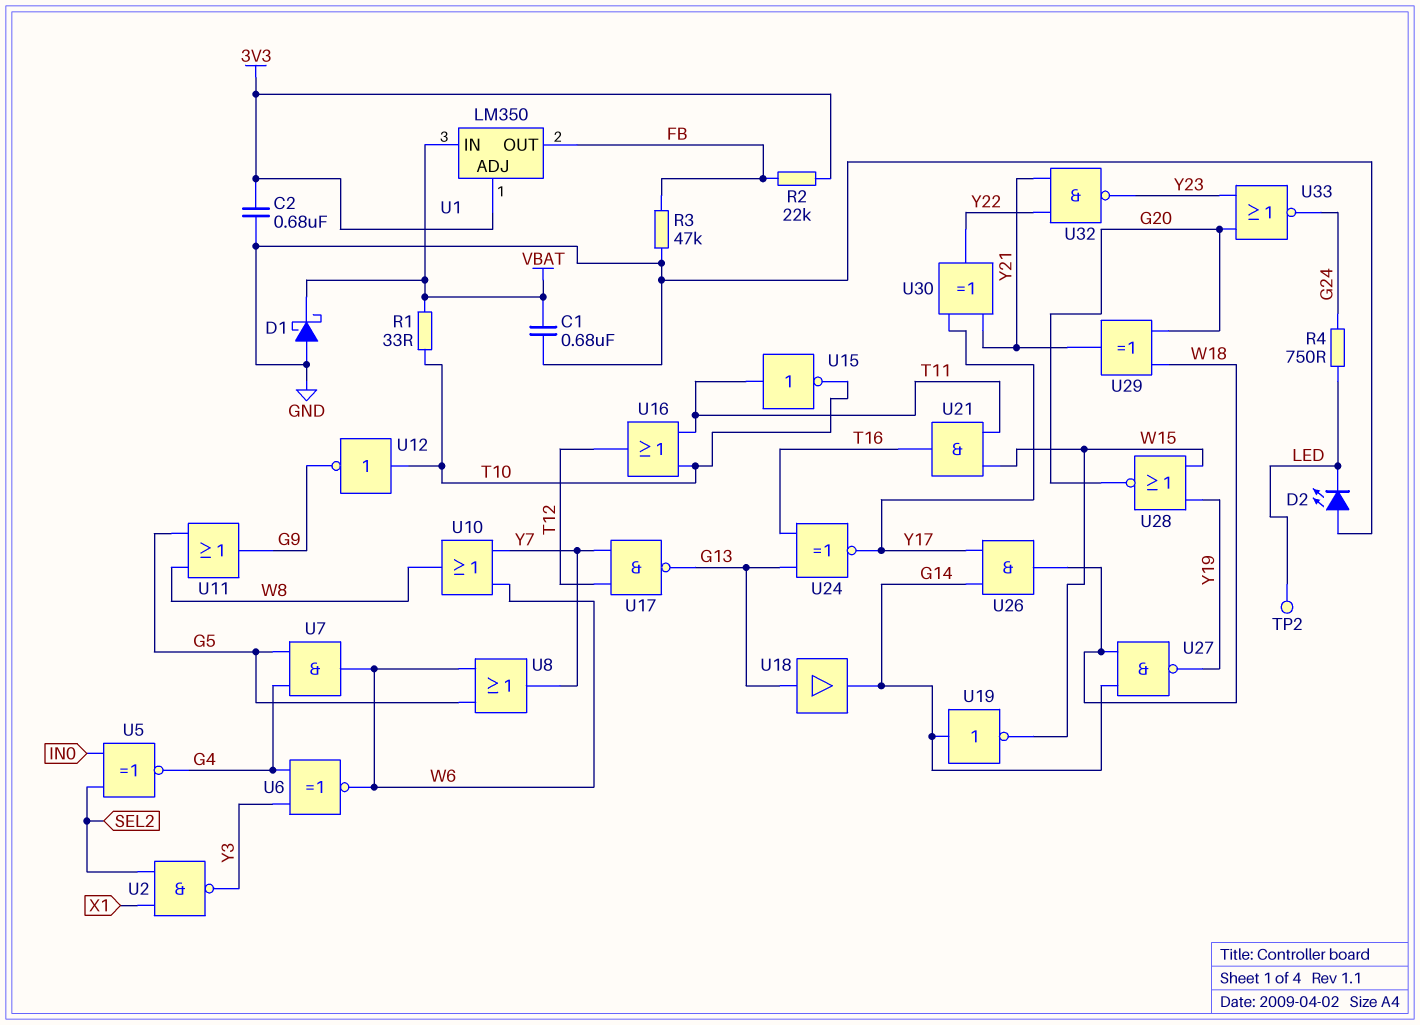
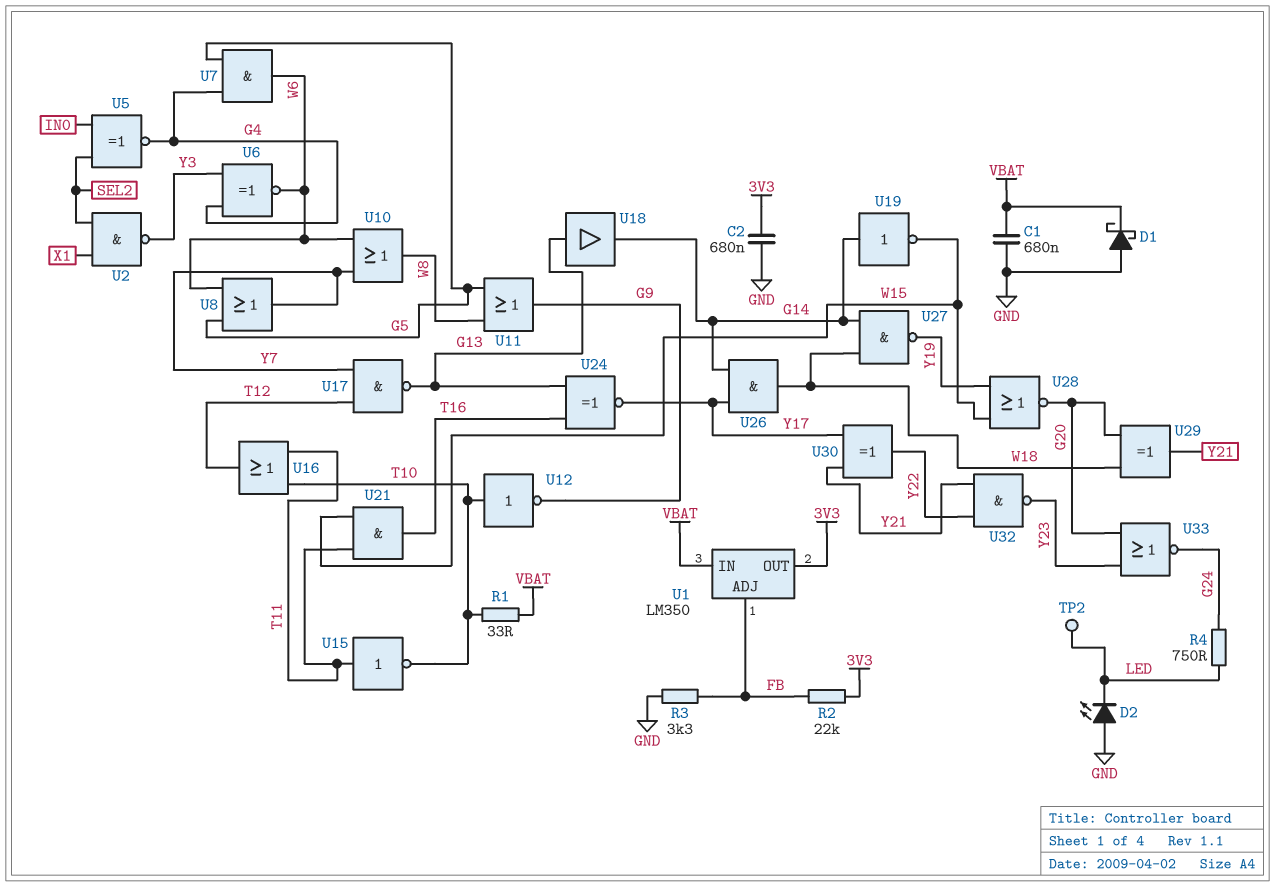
R3: 47k (FB, GND) -> 3.3k (FB, GND)
U1 pin ADJ: 3V3 -> FB
U1 pin OUT: FB -> 3V3

